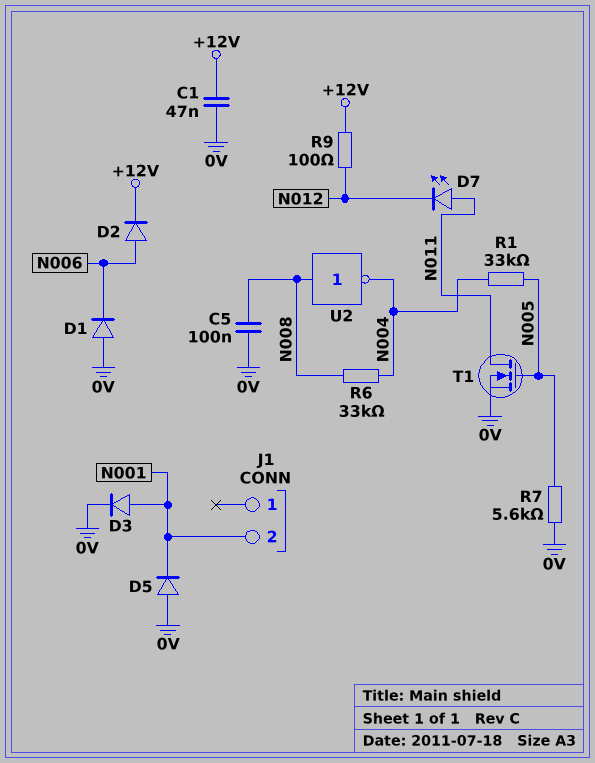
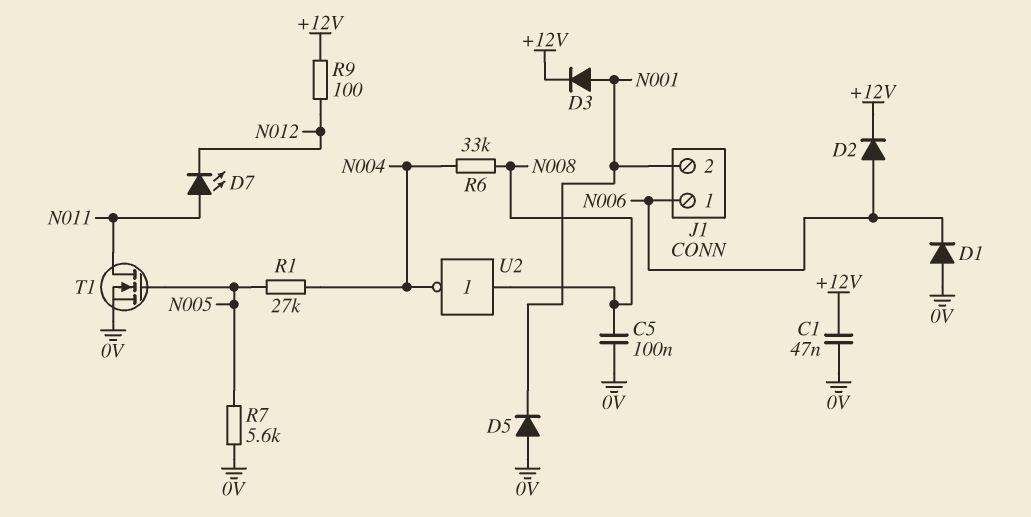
D3: diode (A N001, K 0V) -> diode (A N001, K +12V)
J1 pin 1: none -> N006
R1: 33k (N004, N005) -> 27k (N004, N005)

